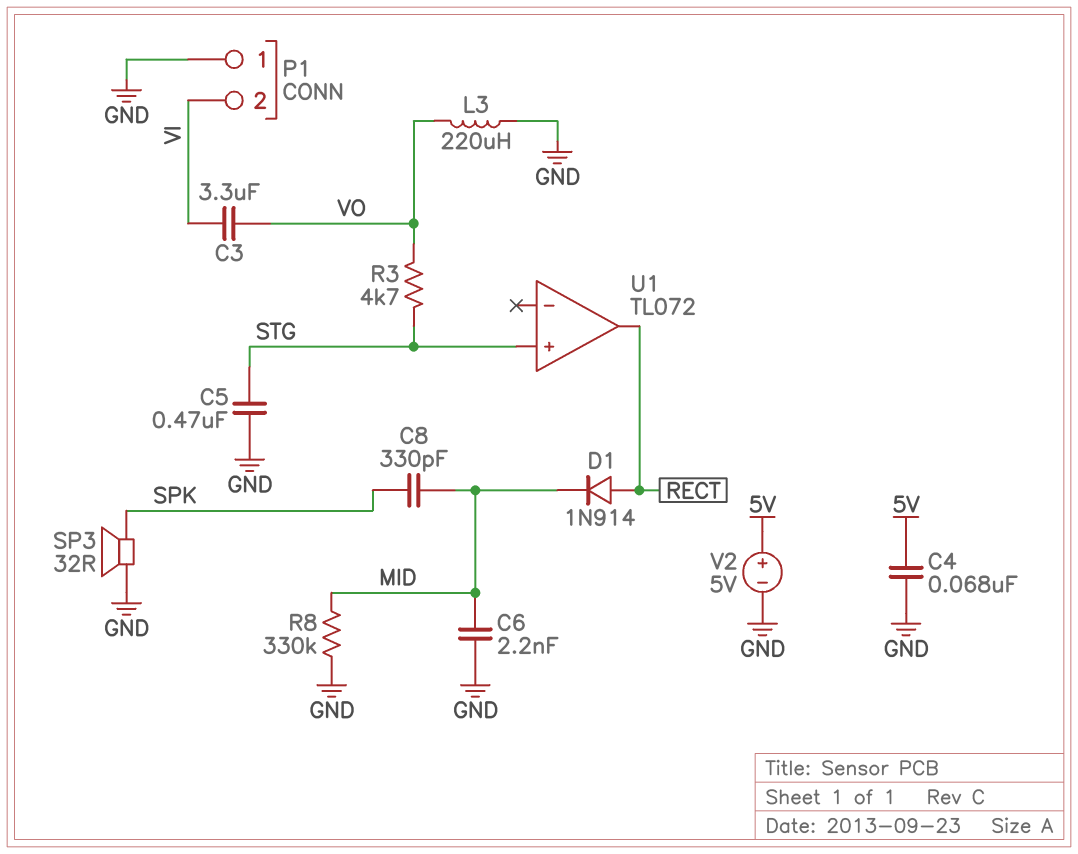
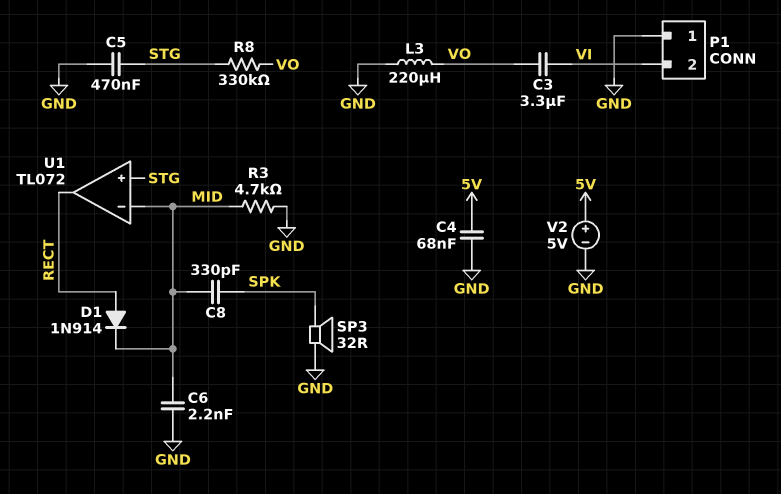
R3: 4.7k (STG, VO) -> 4.7k (GND, MID)
R8: 330k (GND, MID) -> 330k (STG, VO)
U1 pin in-: none -> MID

